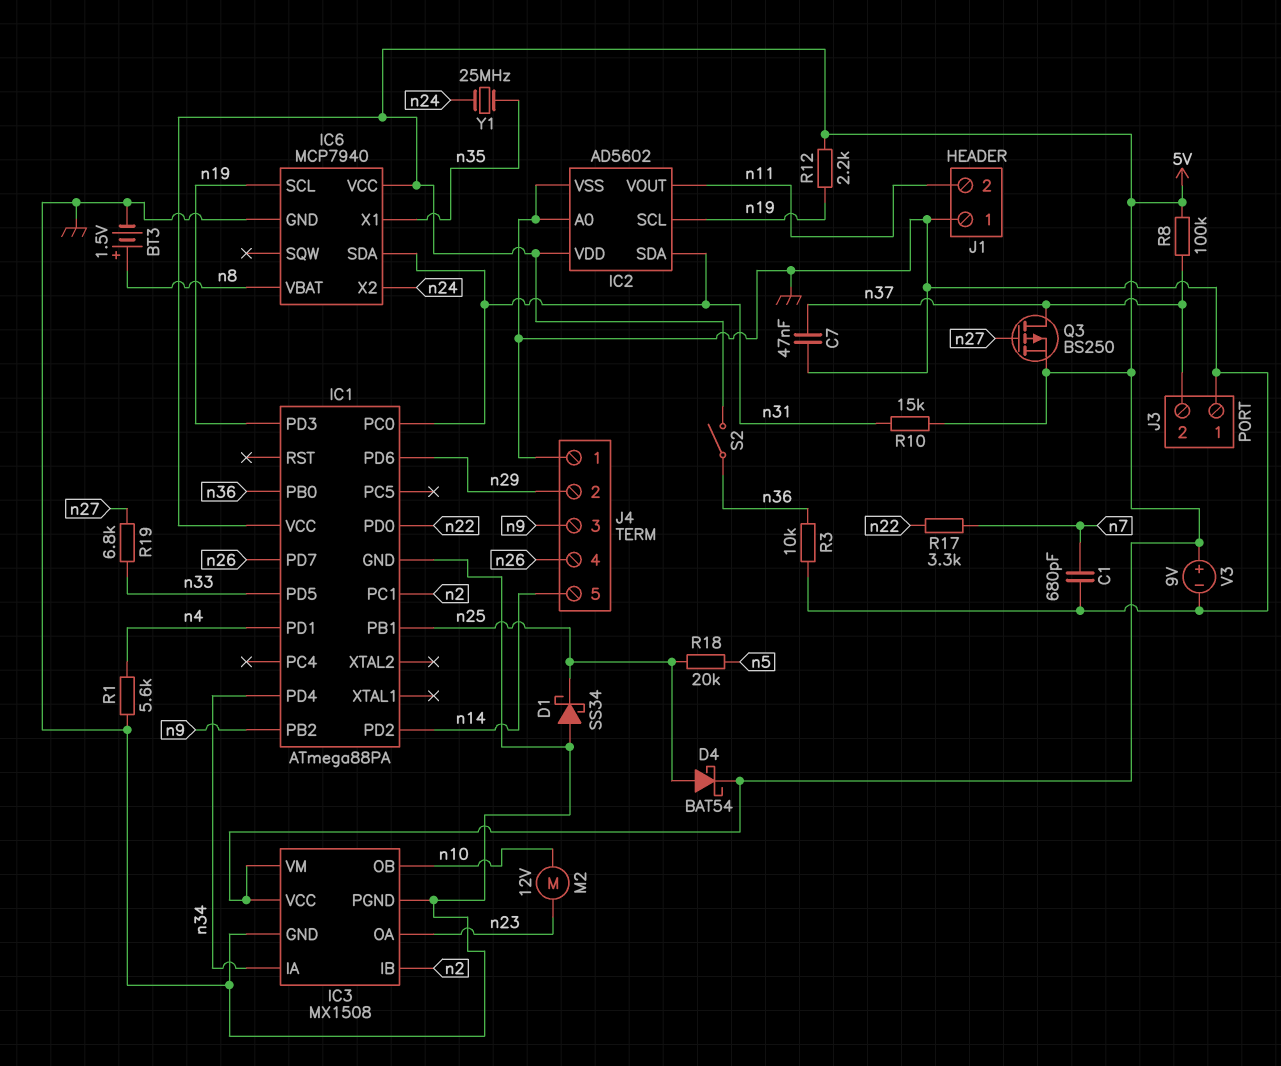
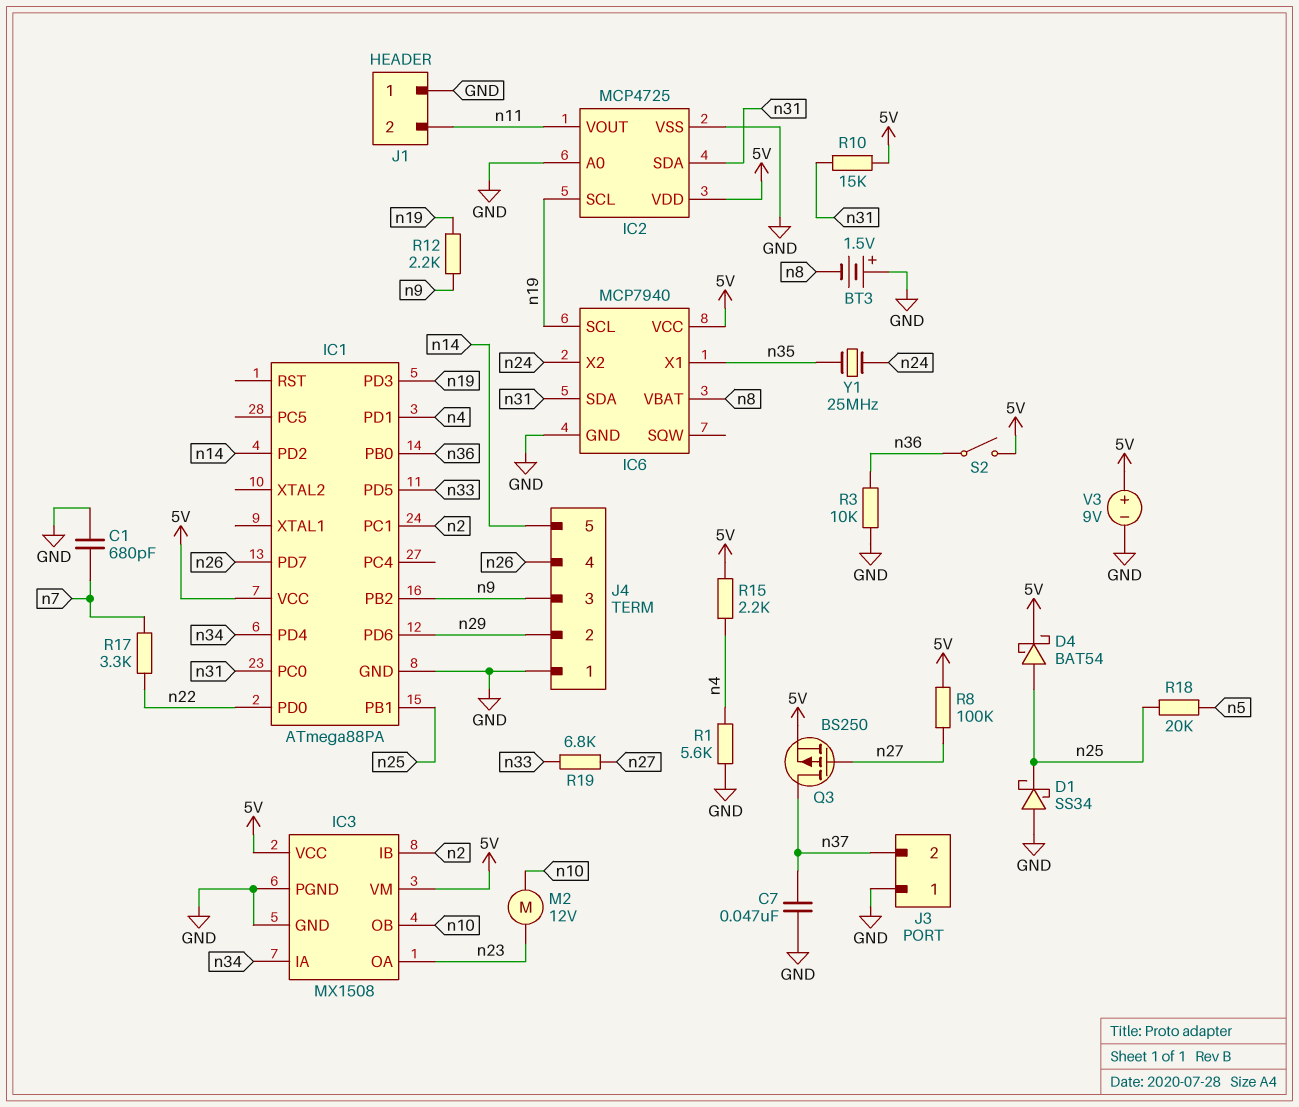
BT3: 1.5V (plus n8, minus GND) -> 1.5V (plus GND, minus n8)
IC2: AD5602 -> MCP4725
R8: 100k (5V, n37) -> 100k (5V, n27)
R12: 2.2k (5V, n19) -> 2.2k (n9, n19)
R15: none -> 2.2k (5V, n4)

